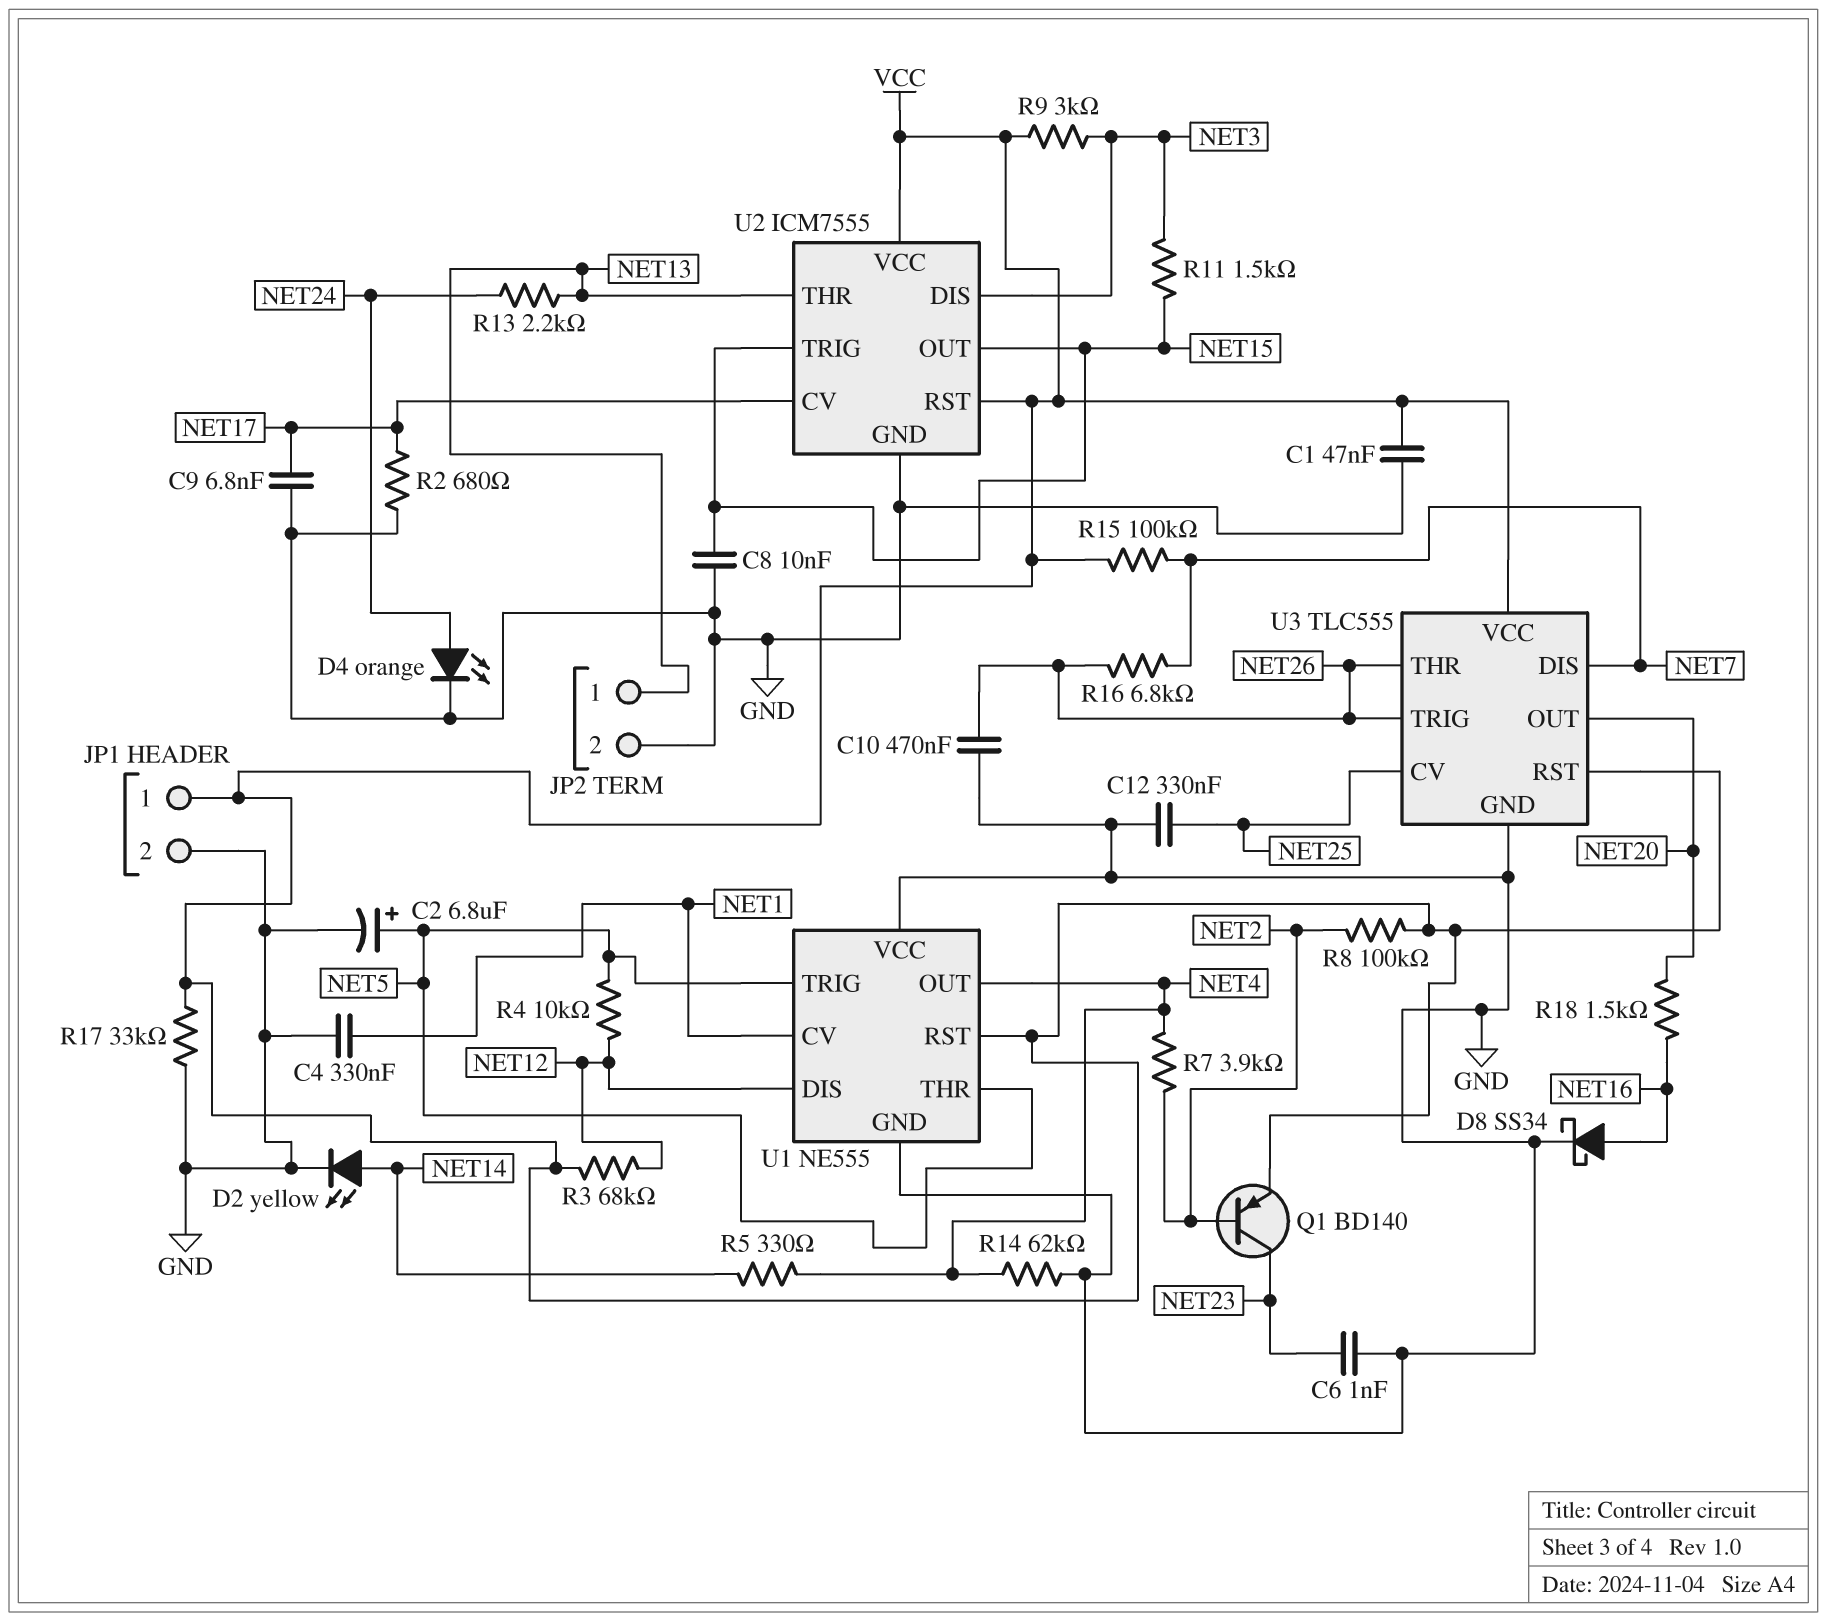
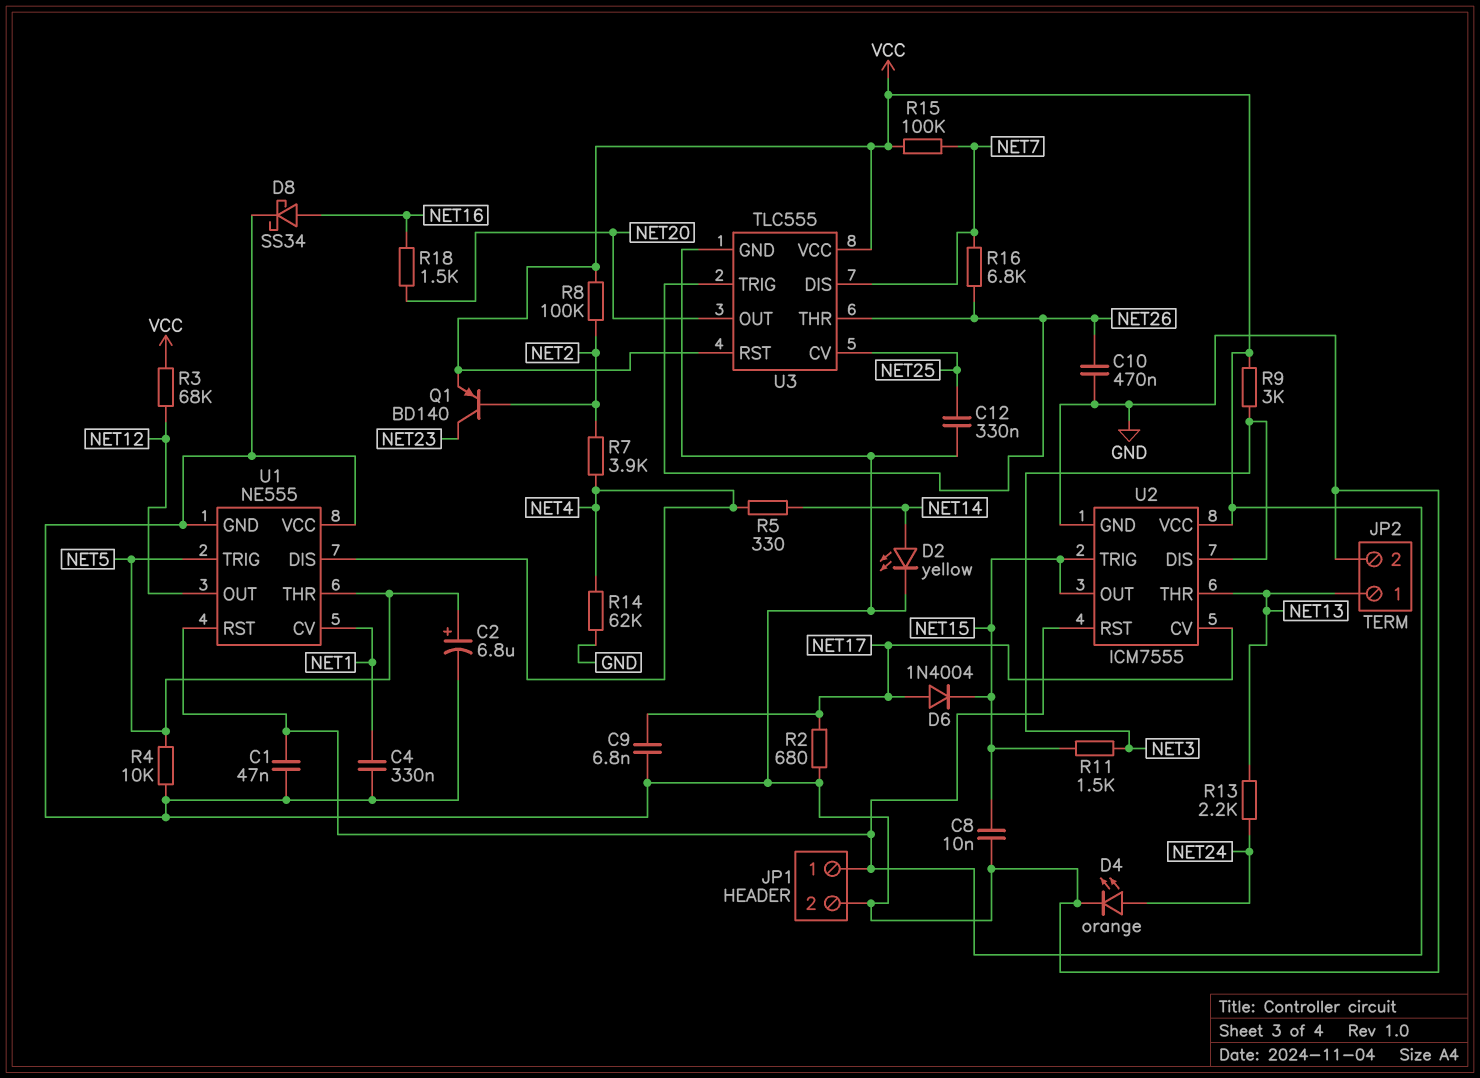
C6: 1nF (GND, NET23) -> none
D6: none -> diode 1N4004 (A NET17, K NET15)
R4: 10k (NET5, NET12) -> 10k (GND, NET5)
R17: 33k (GND, VCC) -> none
U1 pin DIS: NET12 -> NET4
U1 pin OUT: NET4 -> NET12

